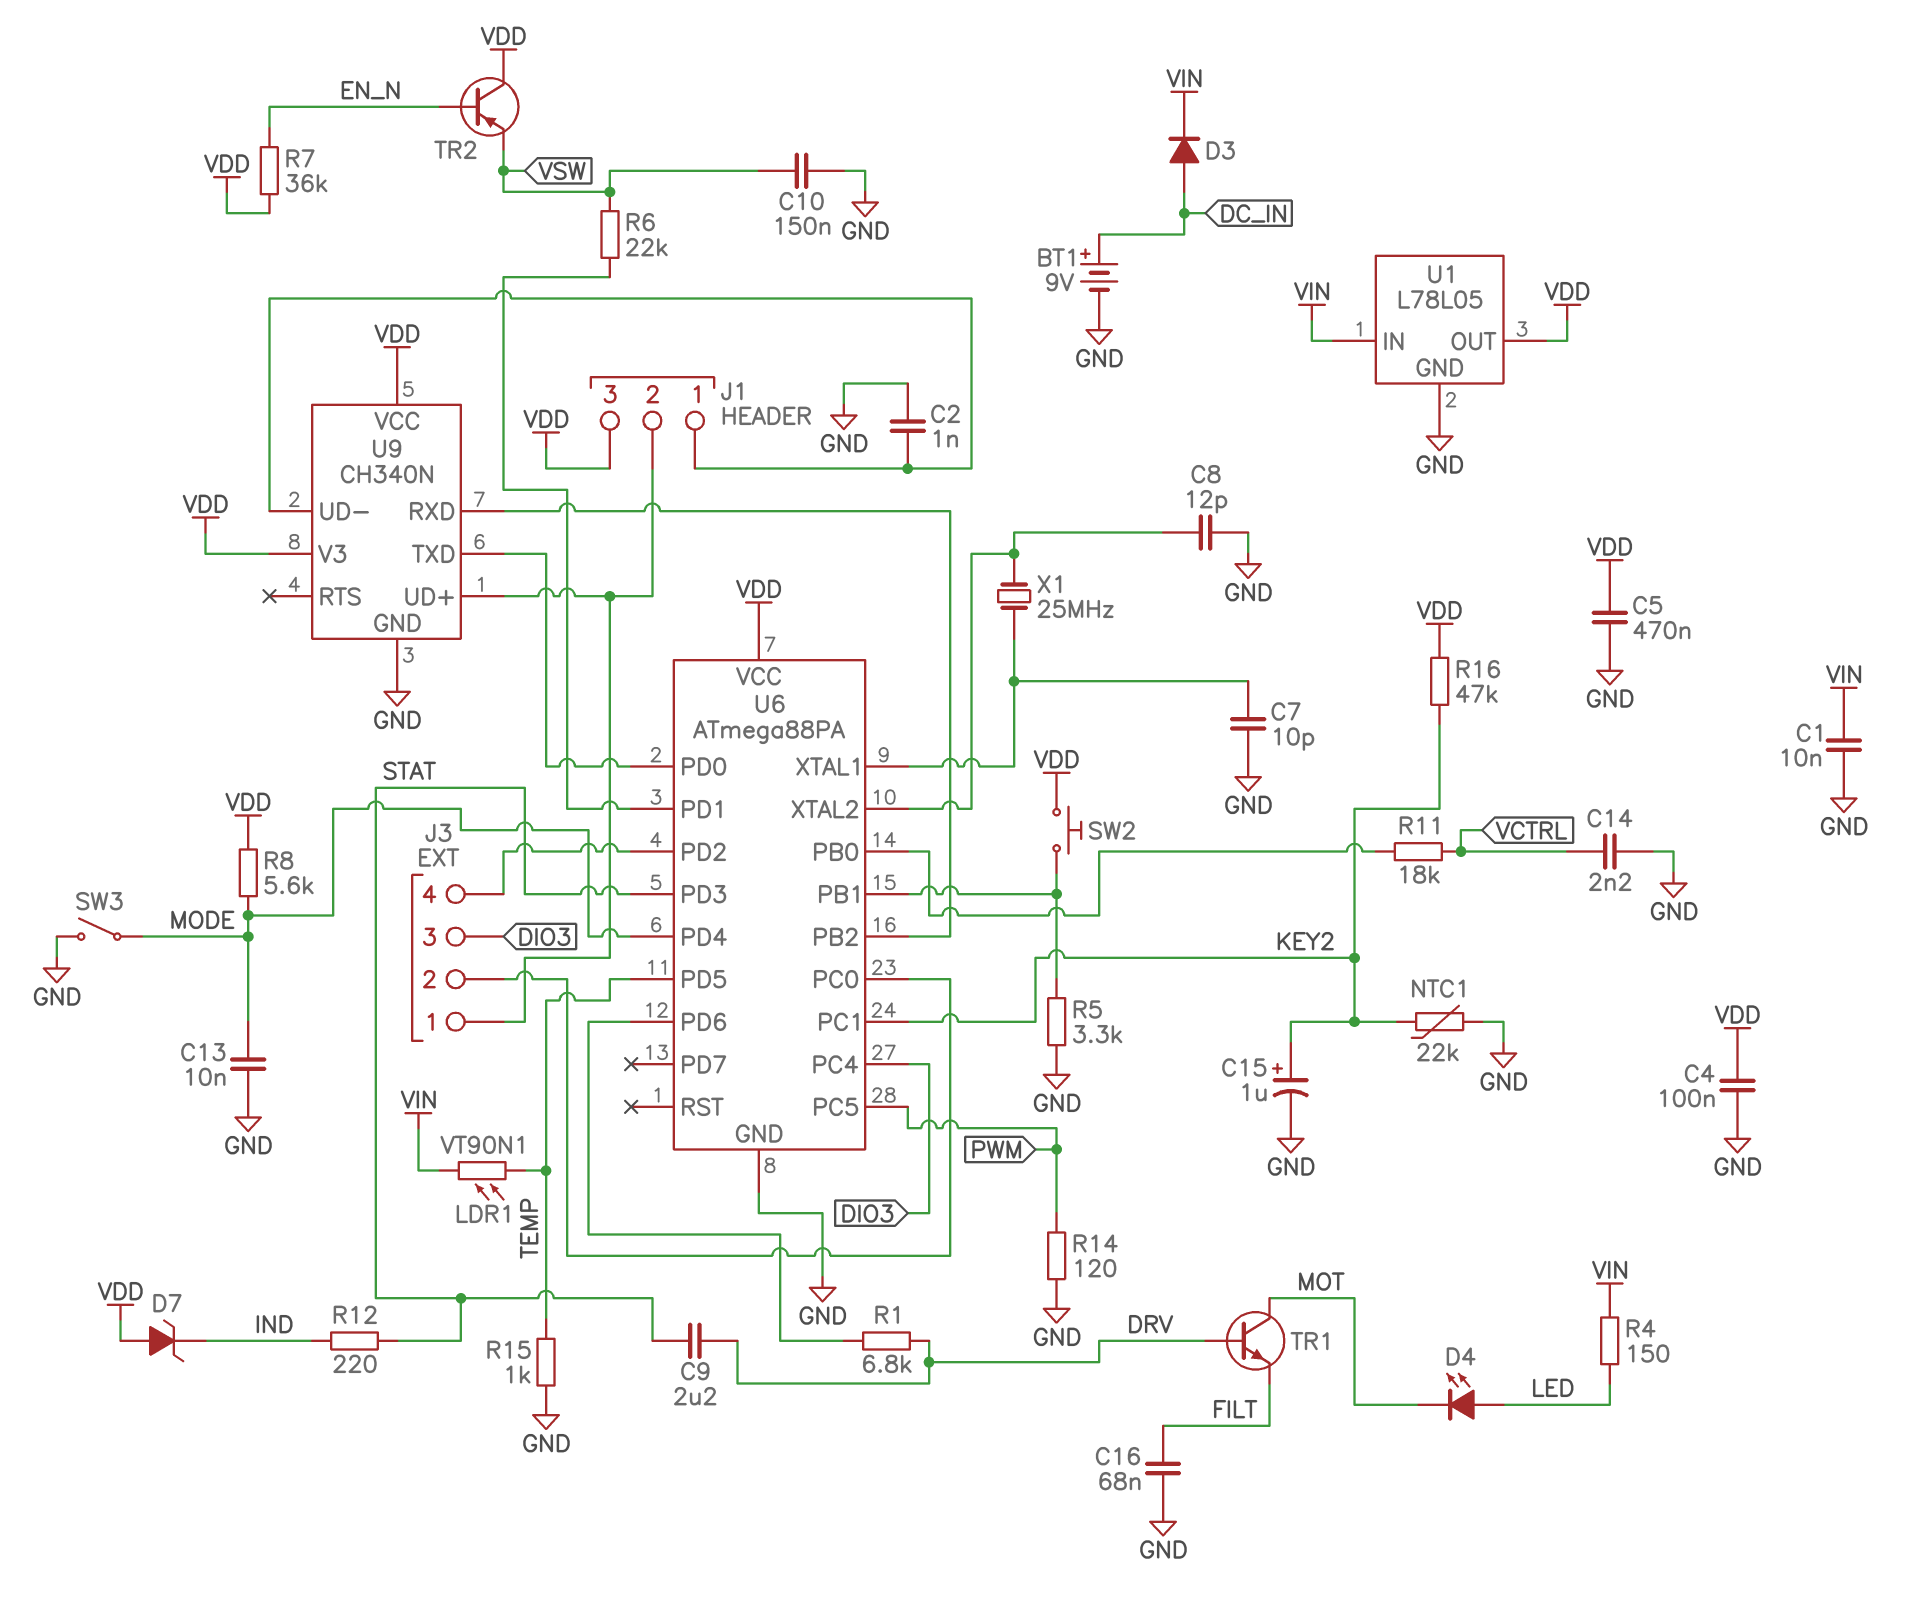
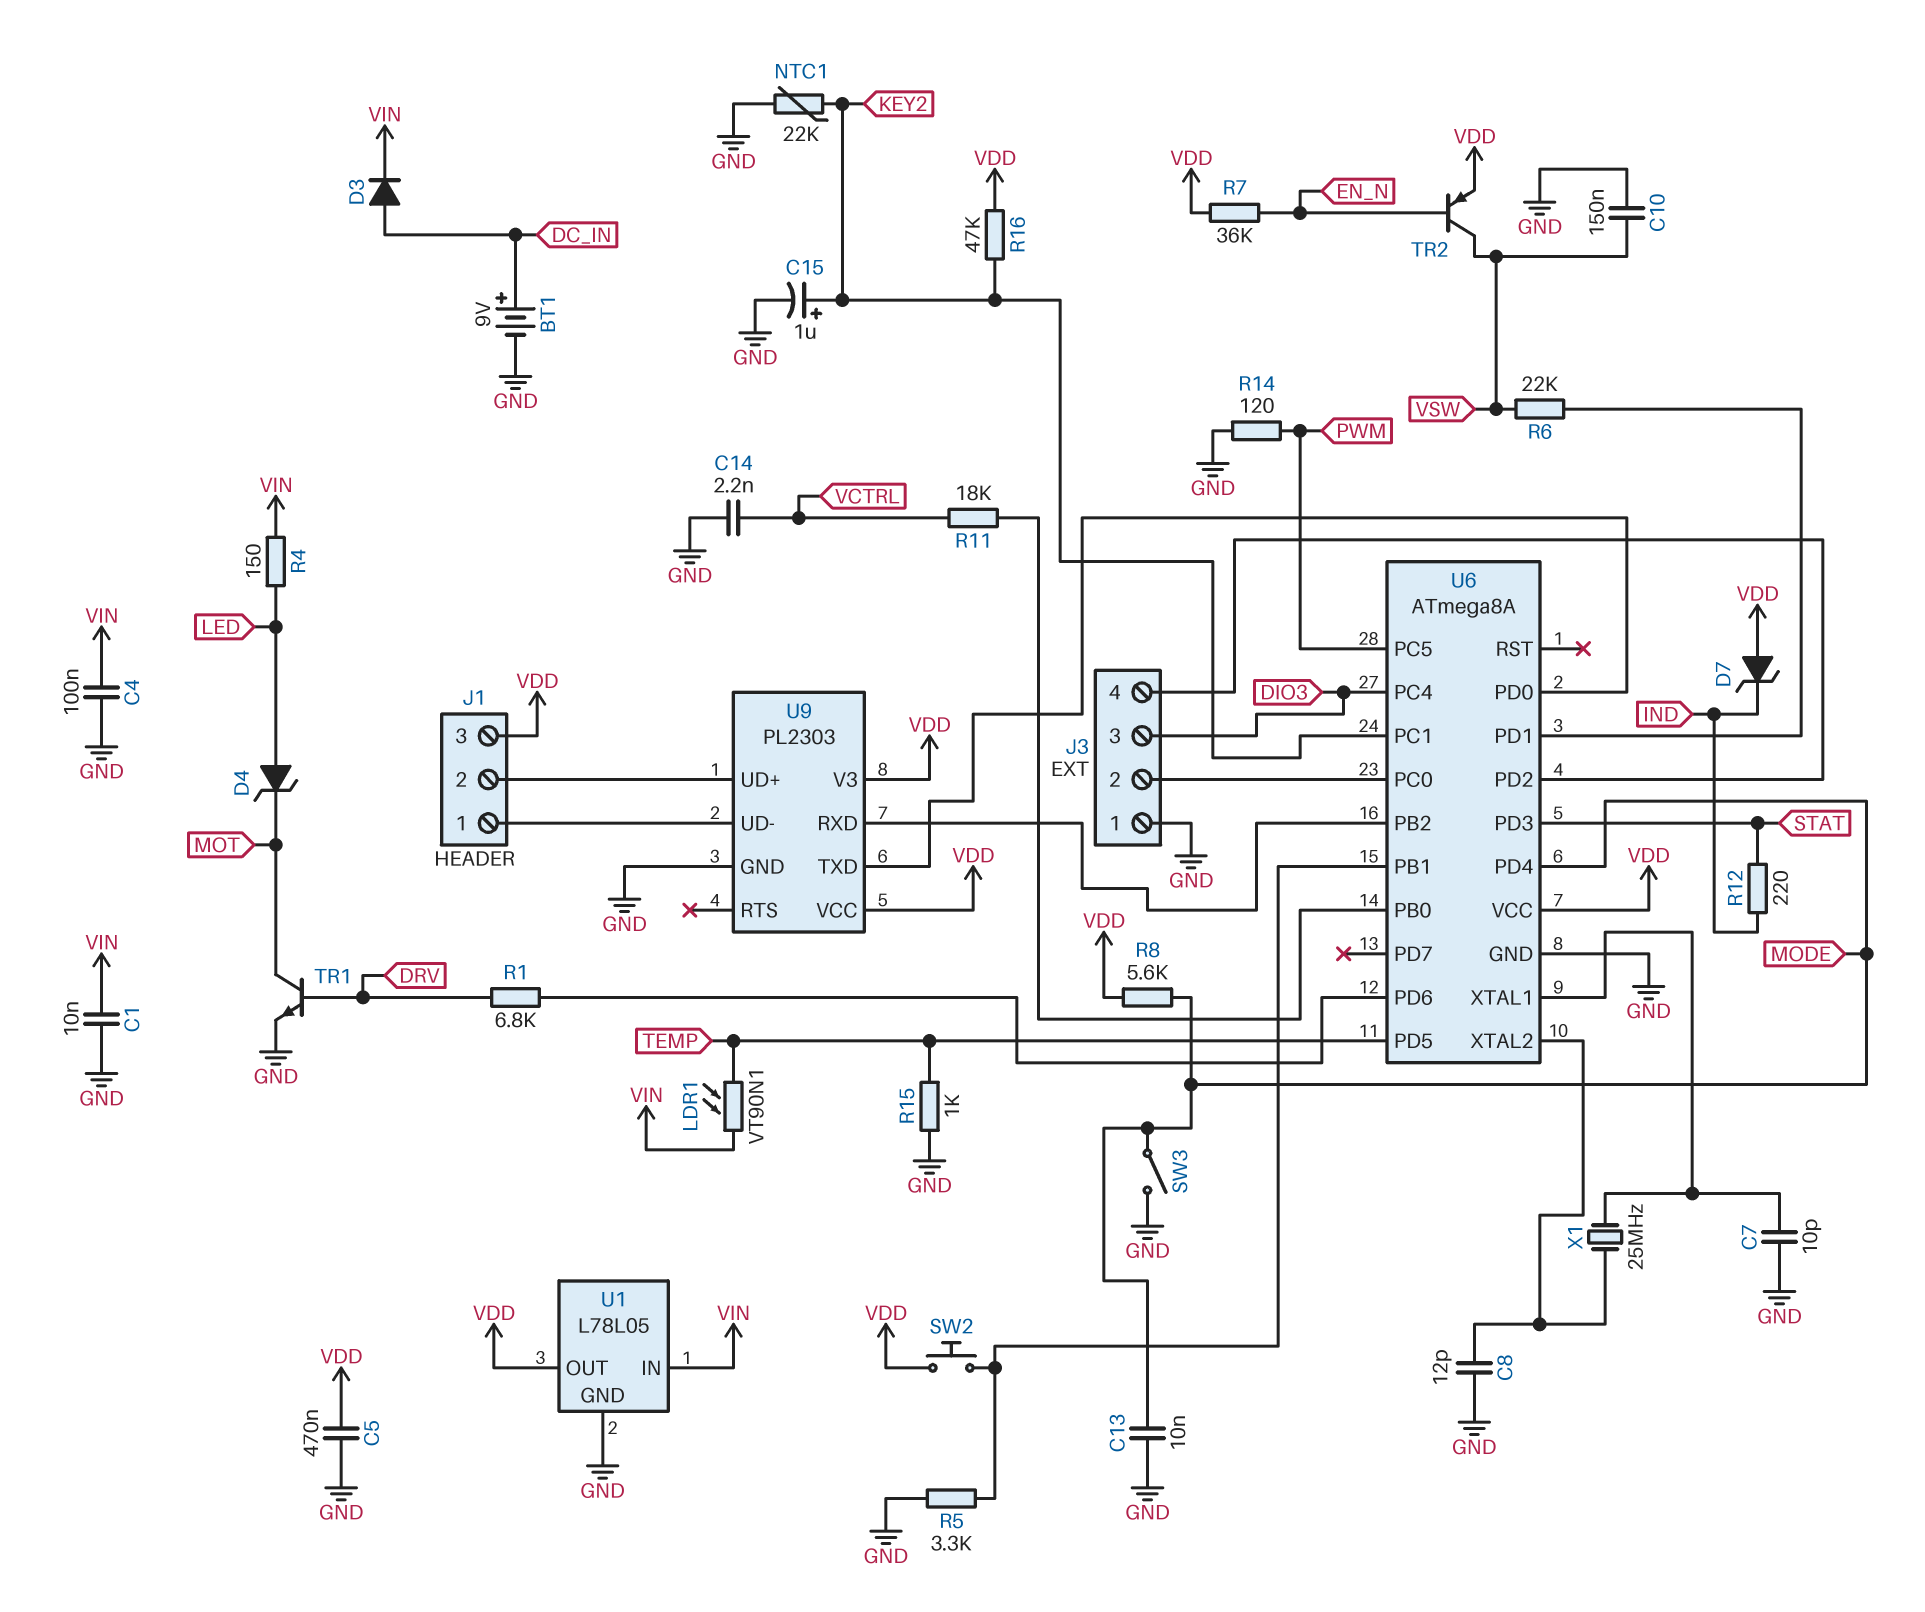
C2: 1nF (GND, J1/1) -> none
C4: 100nF (GND, VDD) -> 100nF (GND, VIN)
C9: 2.2uF (DRV, STAT) -> none
C16: 68nF (FILT, GND) -> none
D4: LED (A LED, K MOT) -> zener (A LED, K MOT)
J3 pin 1: J1/2 -> GND
TR1: NPN (B DRV, C MOT, E FILT) -> NPN (B DRV, C MOT, E GND)
TR2: PNP (B EN_N, C VDD, E VSW) -> PNP (B EN_N, C VSW, E VDD)
U6: ATmega88PA -> ATmega8A
U9: CH340N -> PL2303

